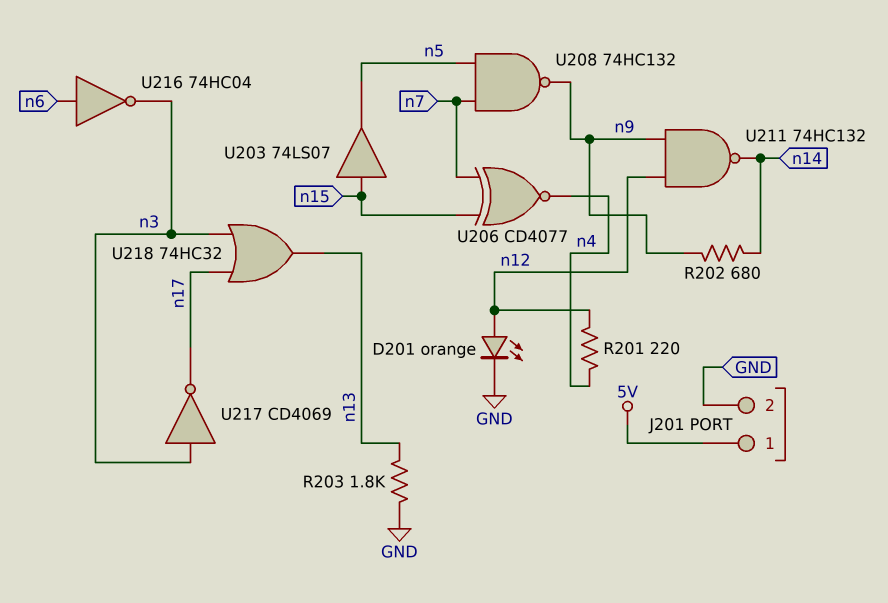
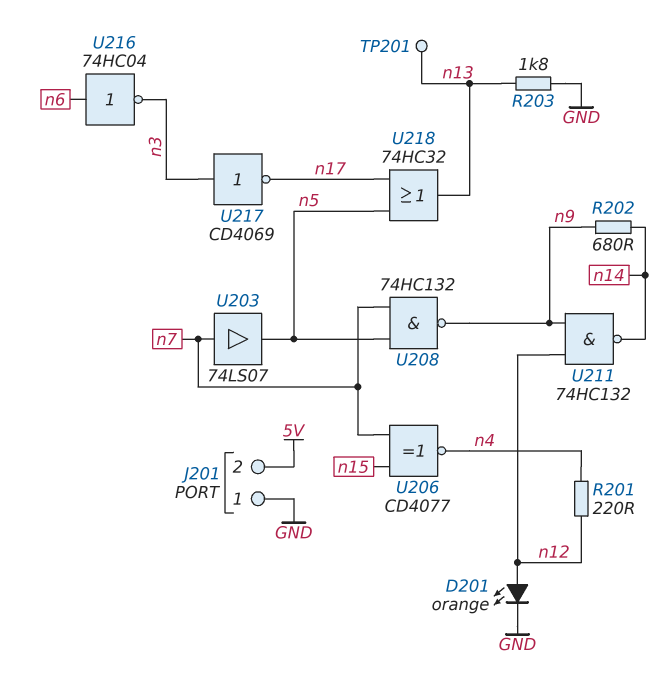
J201 pin 1: 5V -> GND
J201 pin 2: GND -> 5V
TP201: none -> test point (n13)
U203: buffer 74LS07 (in n15, out n5) -> buffer 74LS07 (in n7, out n5)
U218: OR 74HC32 (in n3, in n17, out n13) -> OR 74HC32 (in n5, in n17, out n13)

